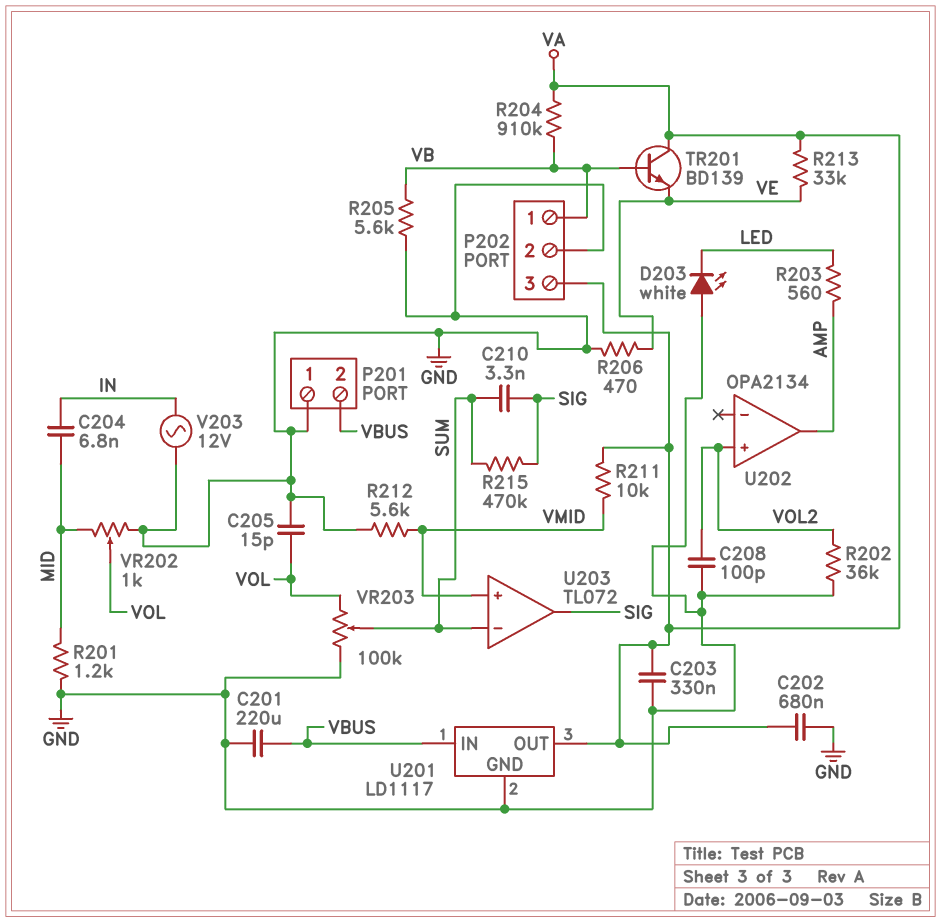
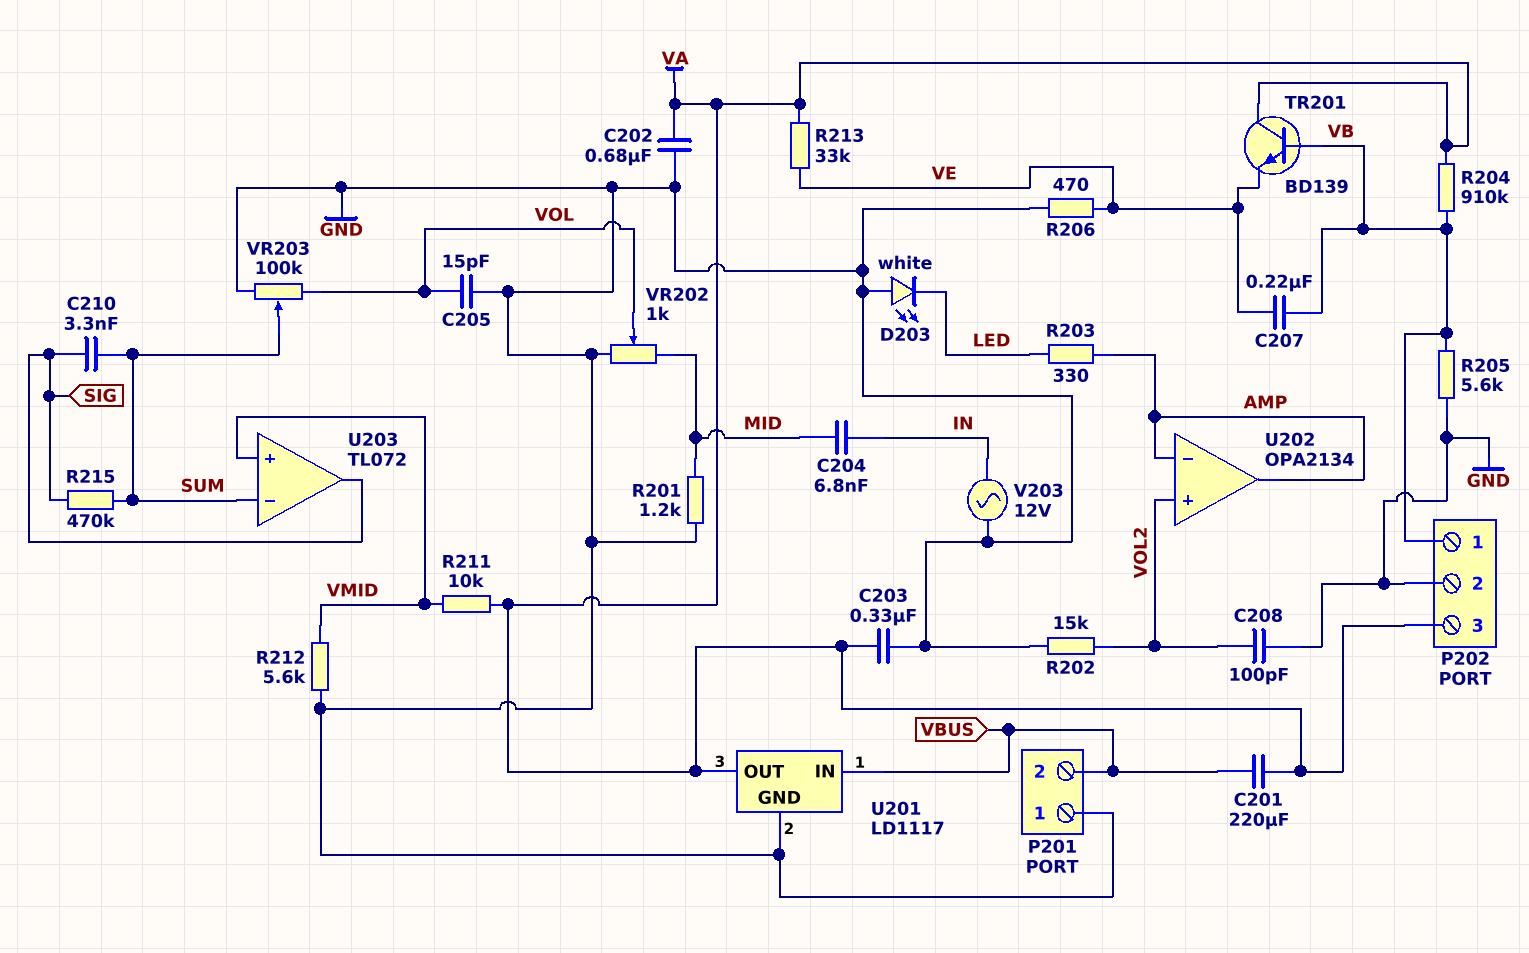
C201: 220uF (GND, VBUS) -> 220uF (VA, VBUS)
C207: none -> 220nF (VB, VE)
R202: 36k (GND, VOL2) -> 15k (GND, VOL2)
R203: 560 (AMP, LED) -> 330 (AMP, LED)
U202 pin in-: none -> AMP

